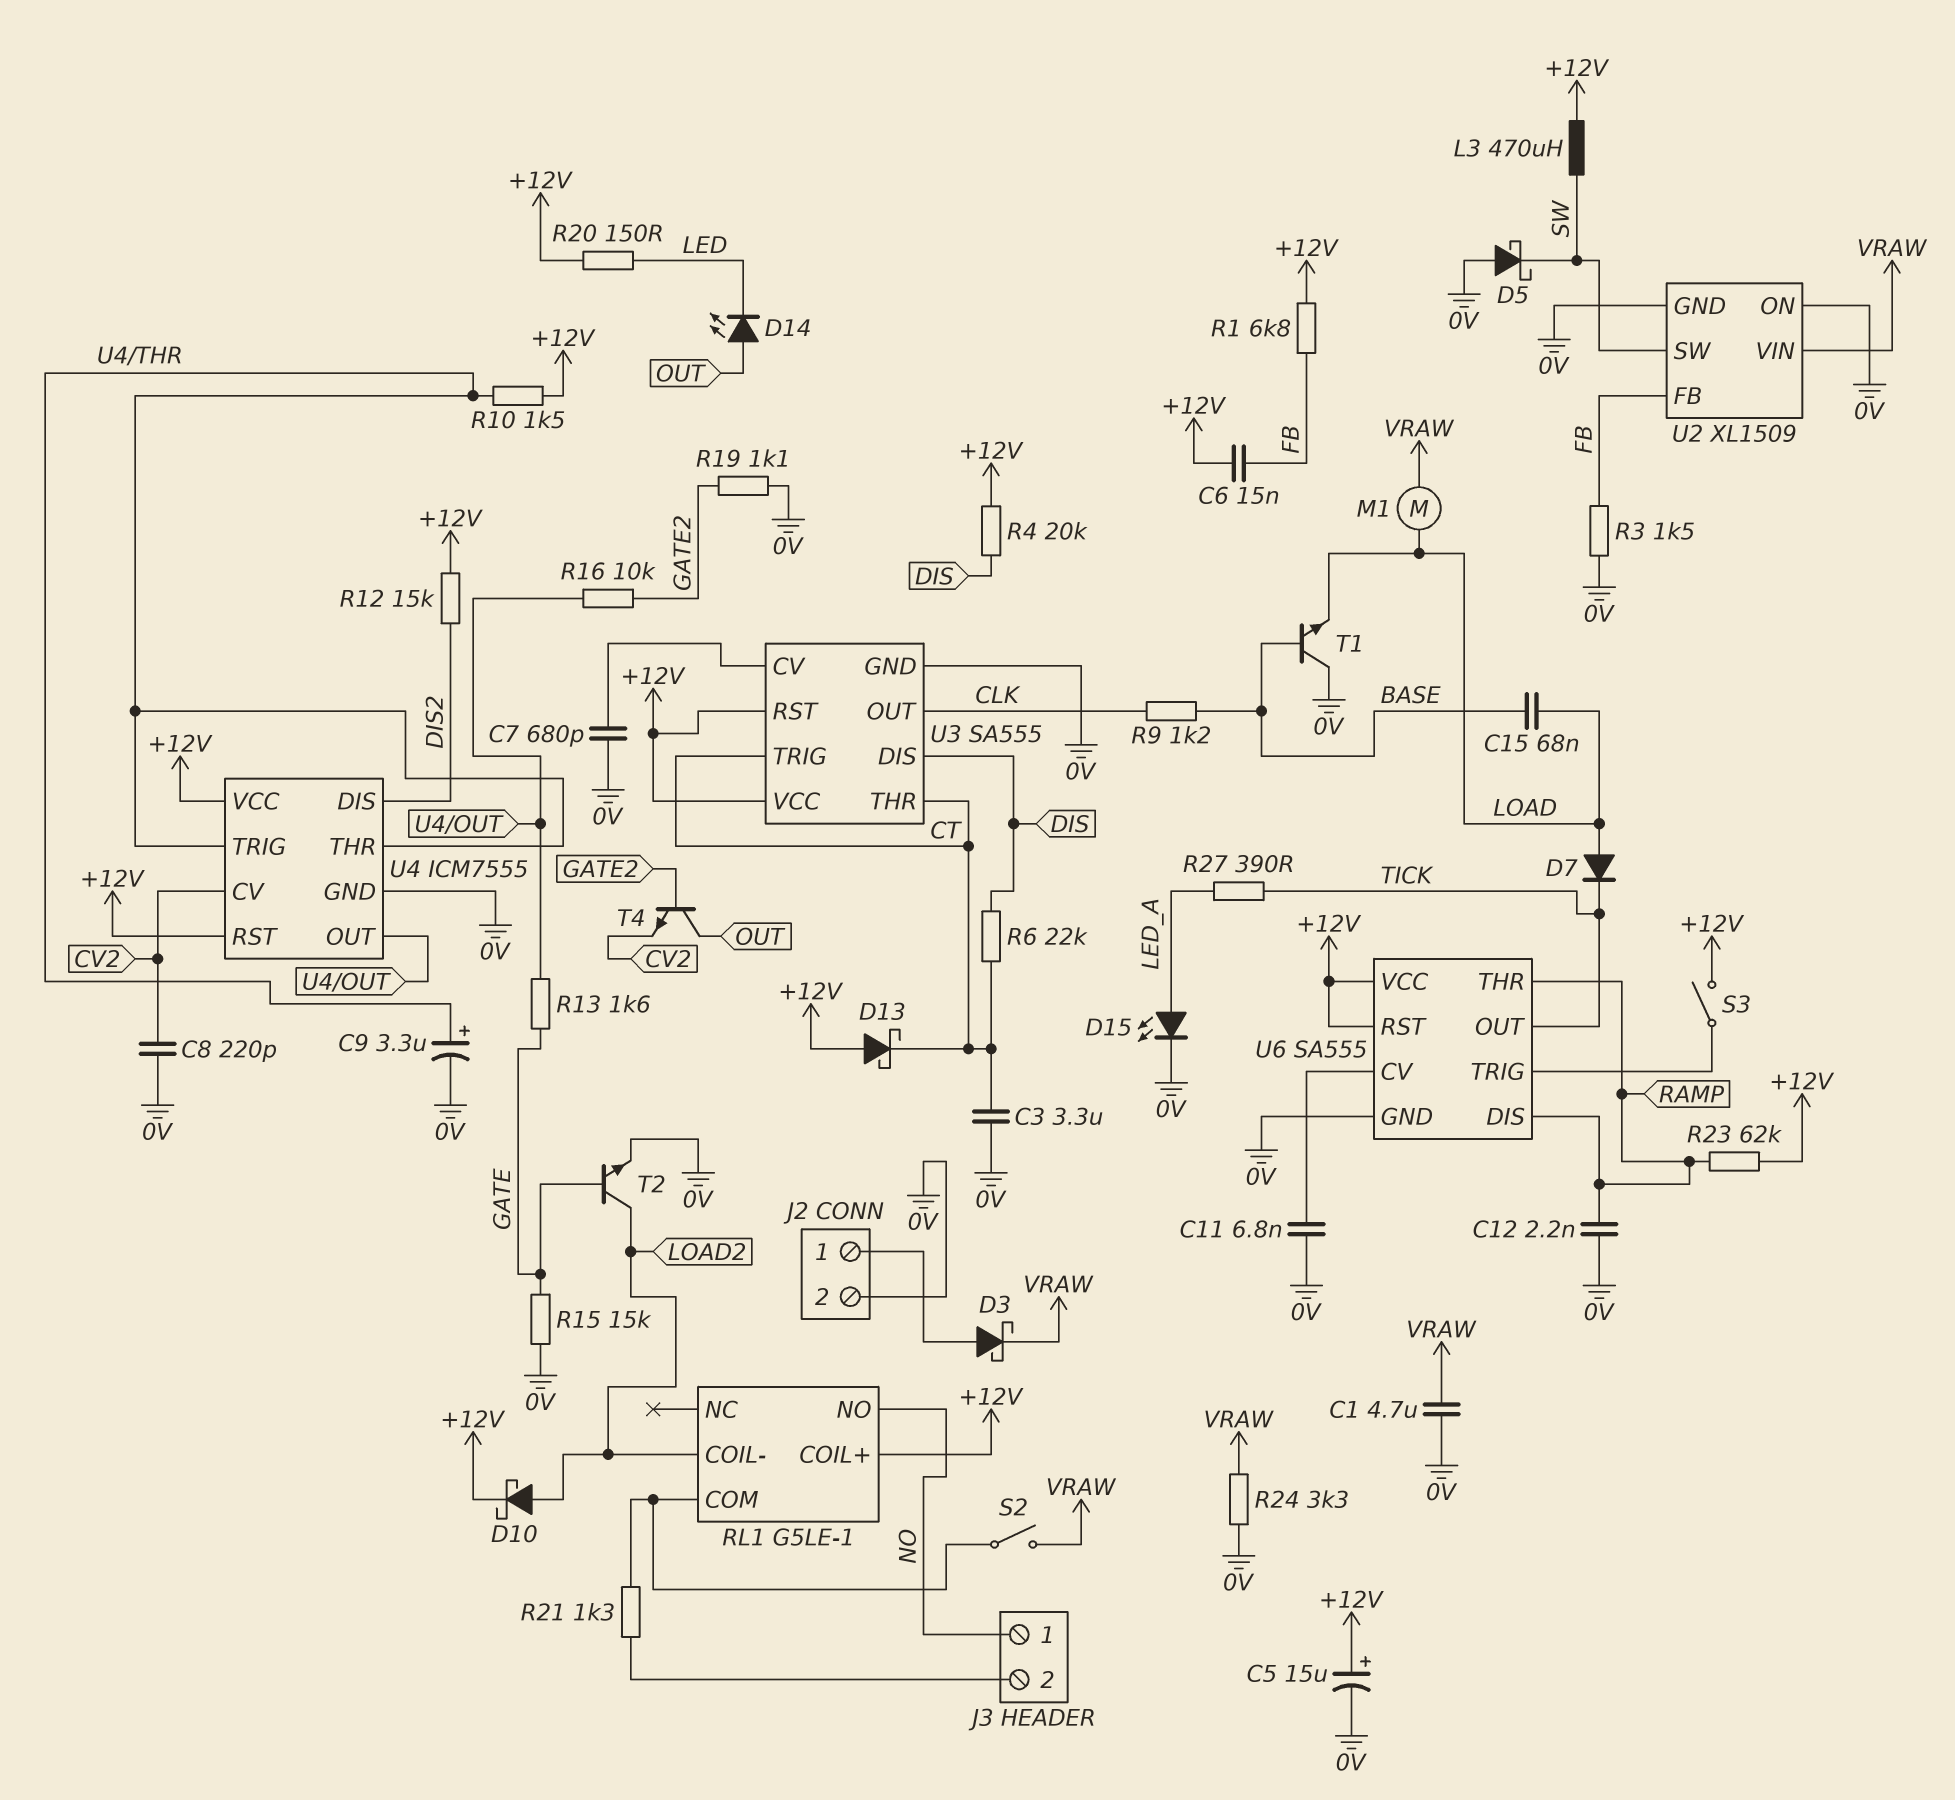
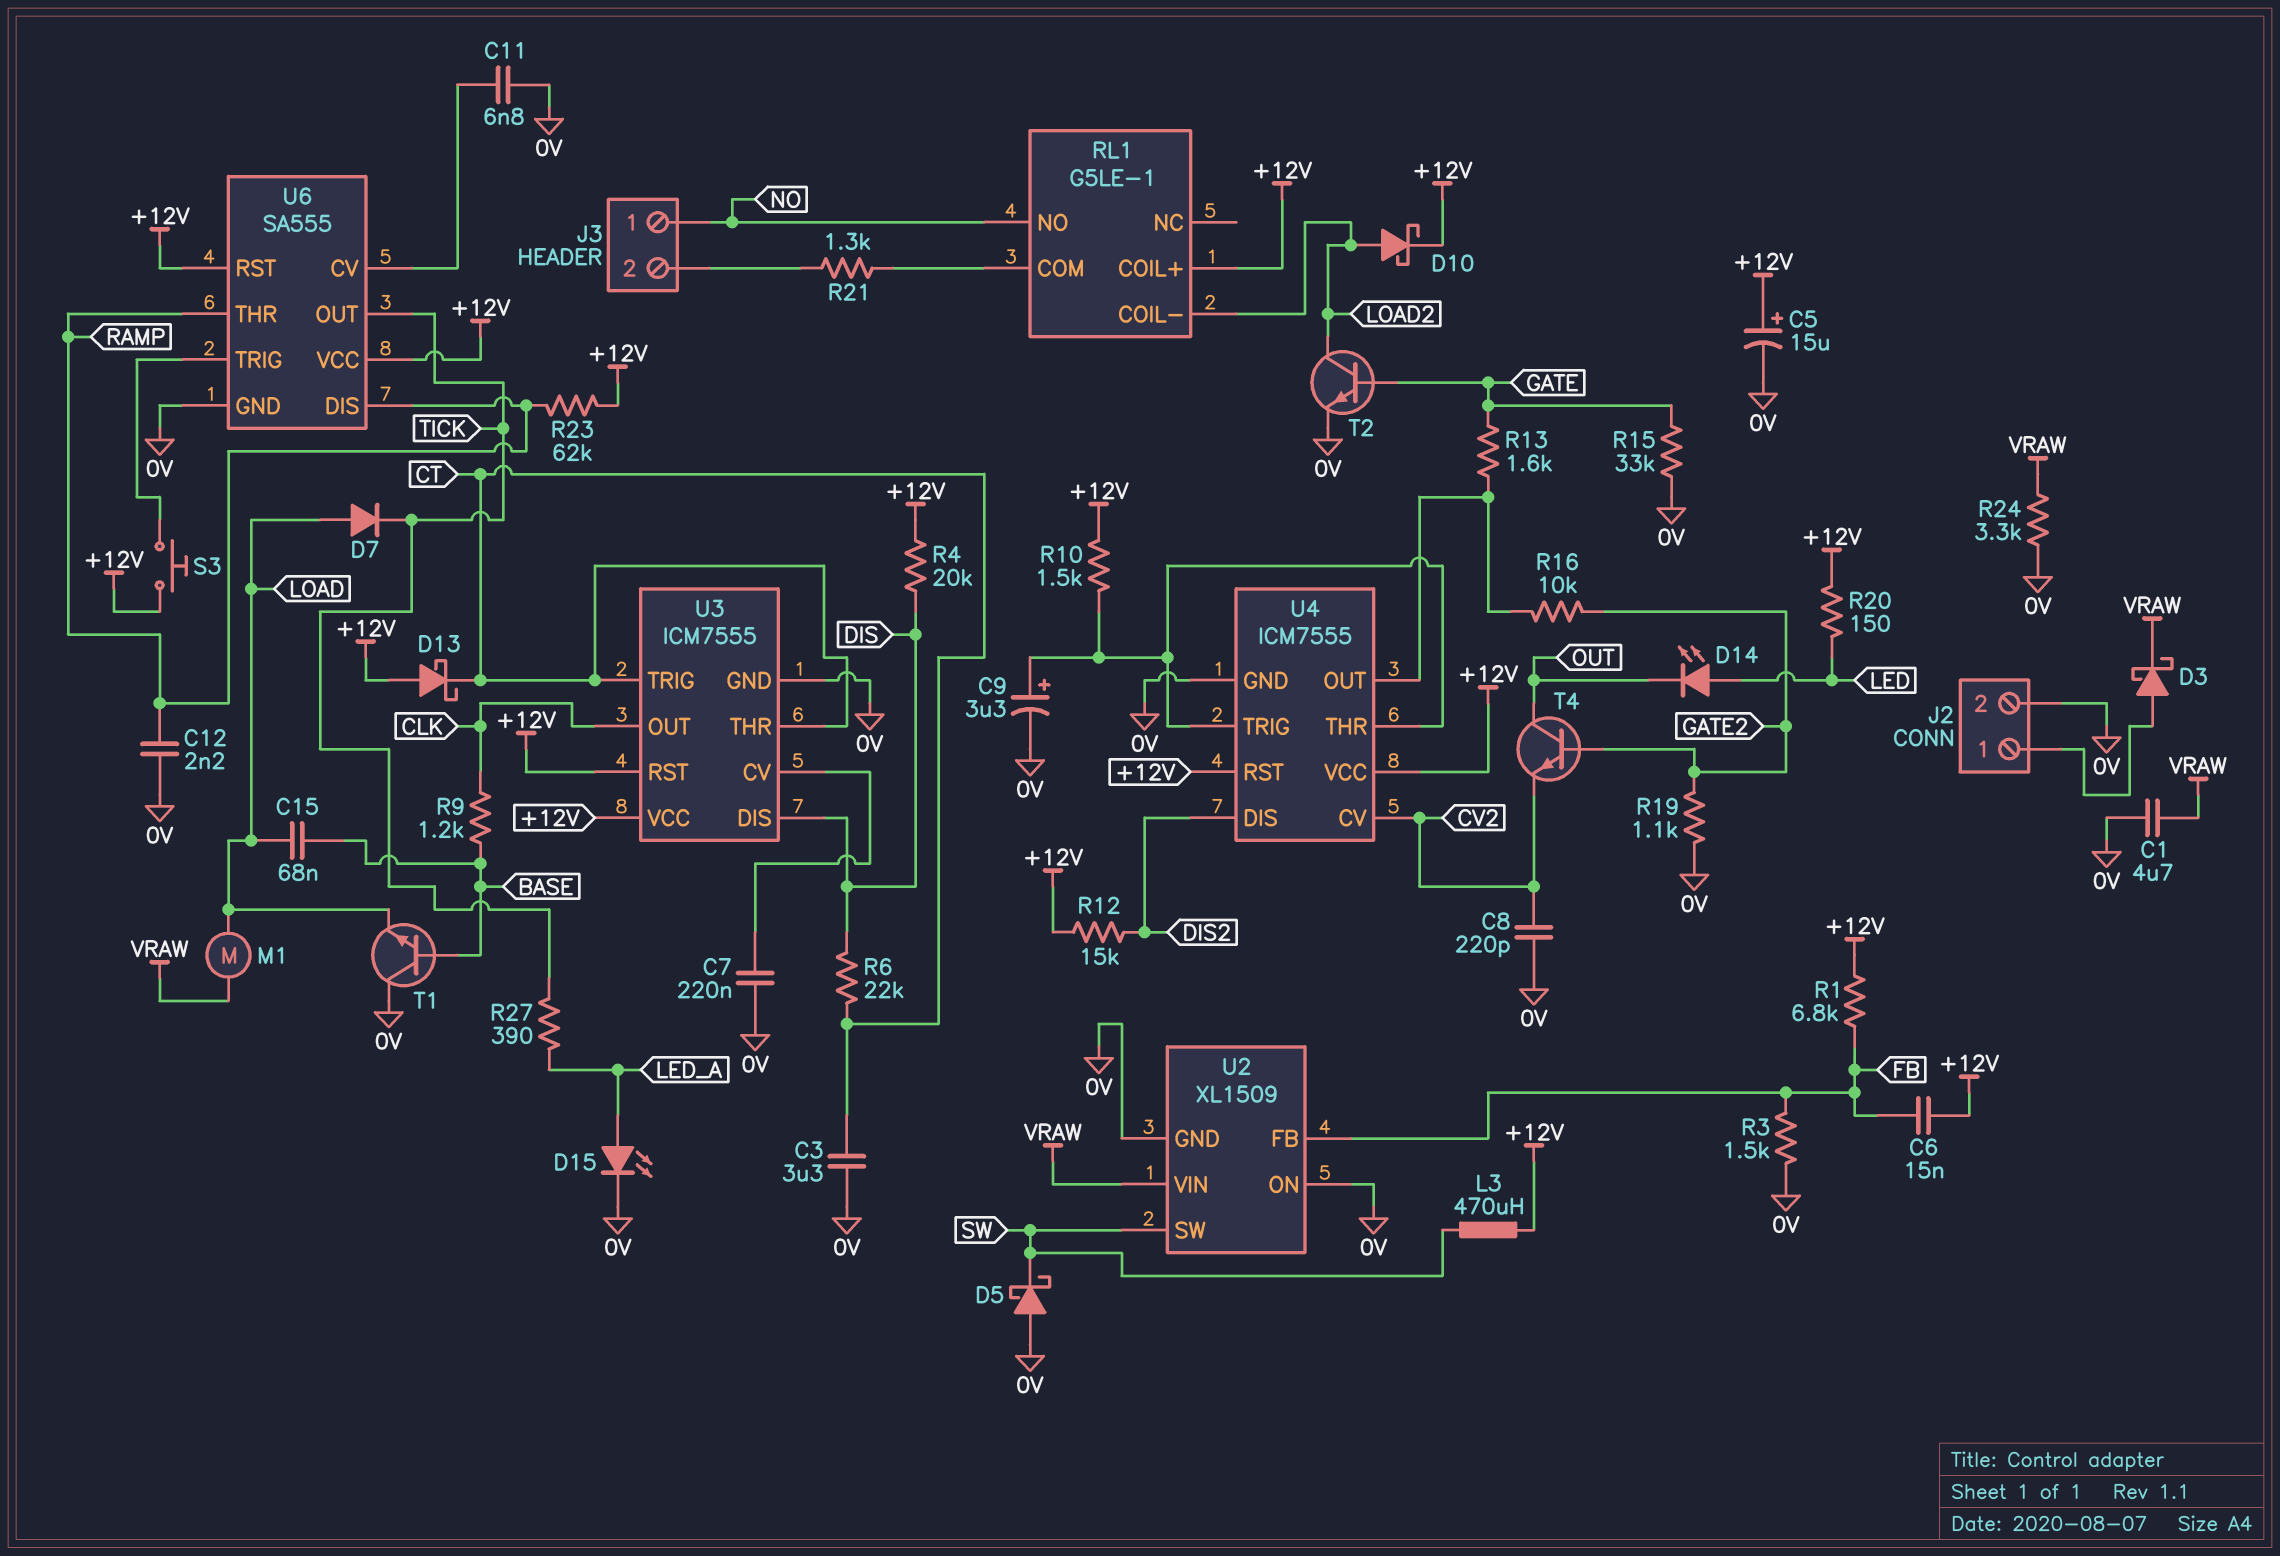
C7: 680pF (0V, U3/CV) -> 220nF (0V, U3/CV)
D14: LED (A OUT, K LED) -> LED (A LED, K OUT)
R15: 15k (0V, GATE) -> 33k (0V, GATE)
S2: switch (RL1/COM, VRAW) -> none
S3: switch (+12V, U6/TRIG) -> button (+12V, U6/TRIG)
U3: SA555 -> ICM7555

